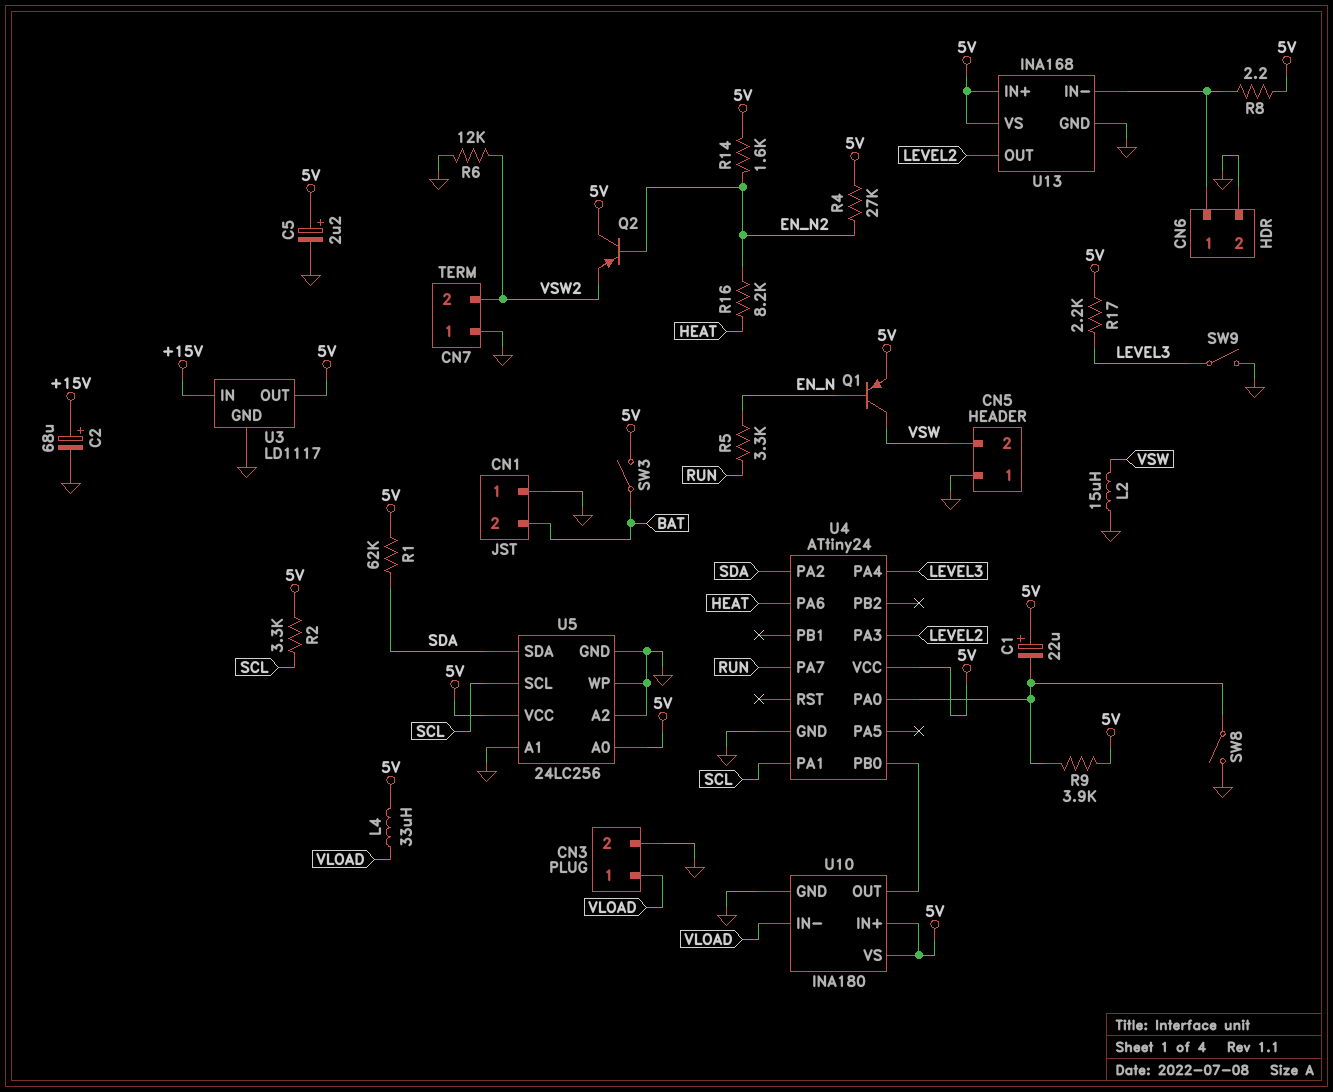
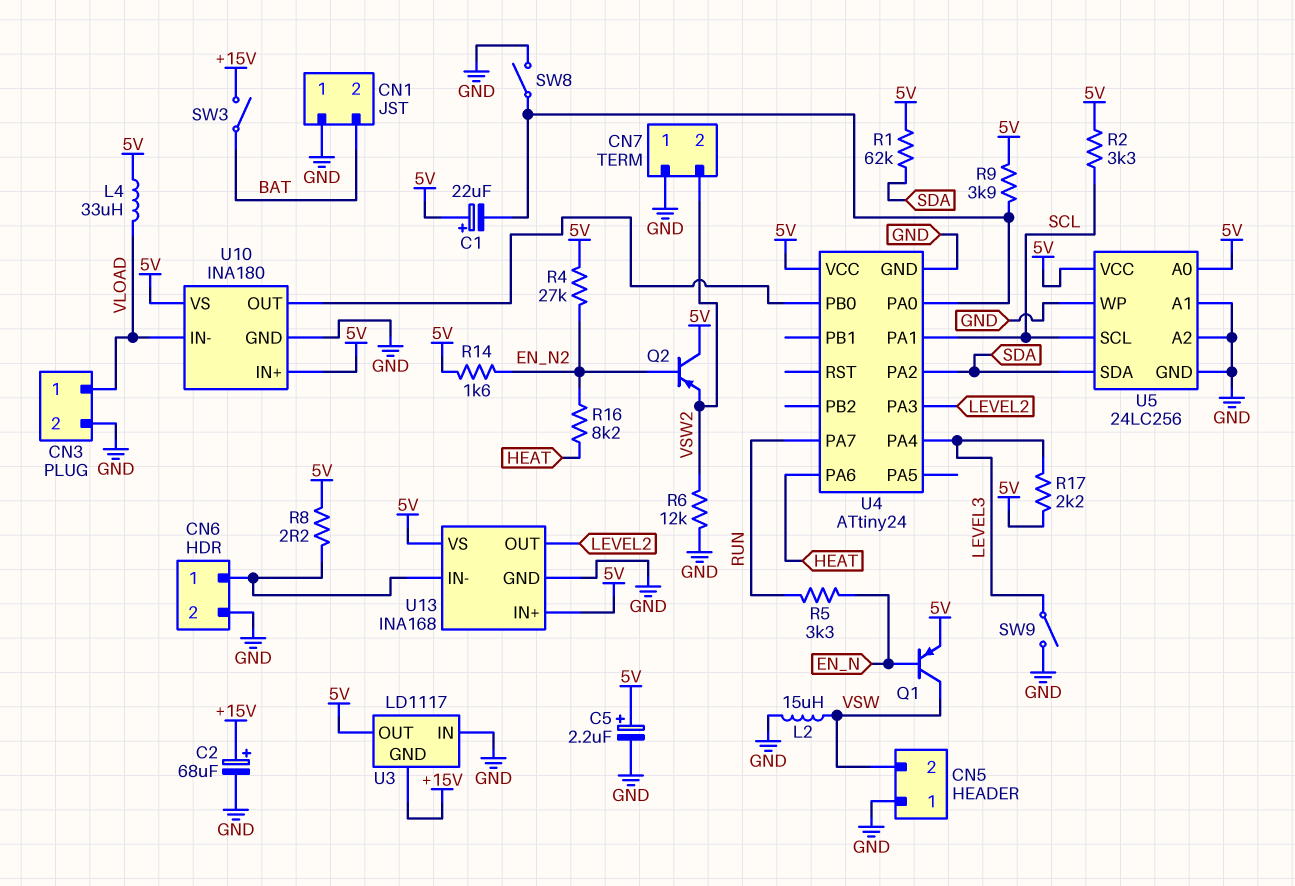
SW3: switch (5V, BAT) -> switch (+15V, BAT)
U3 pin GND: GND -> +15V
U3 pin IN: +15V -> GND

